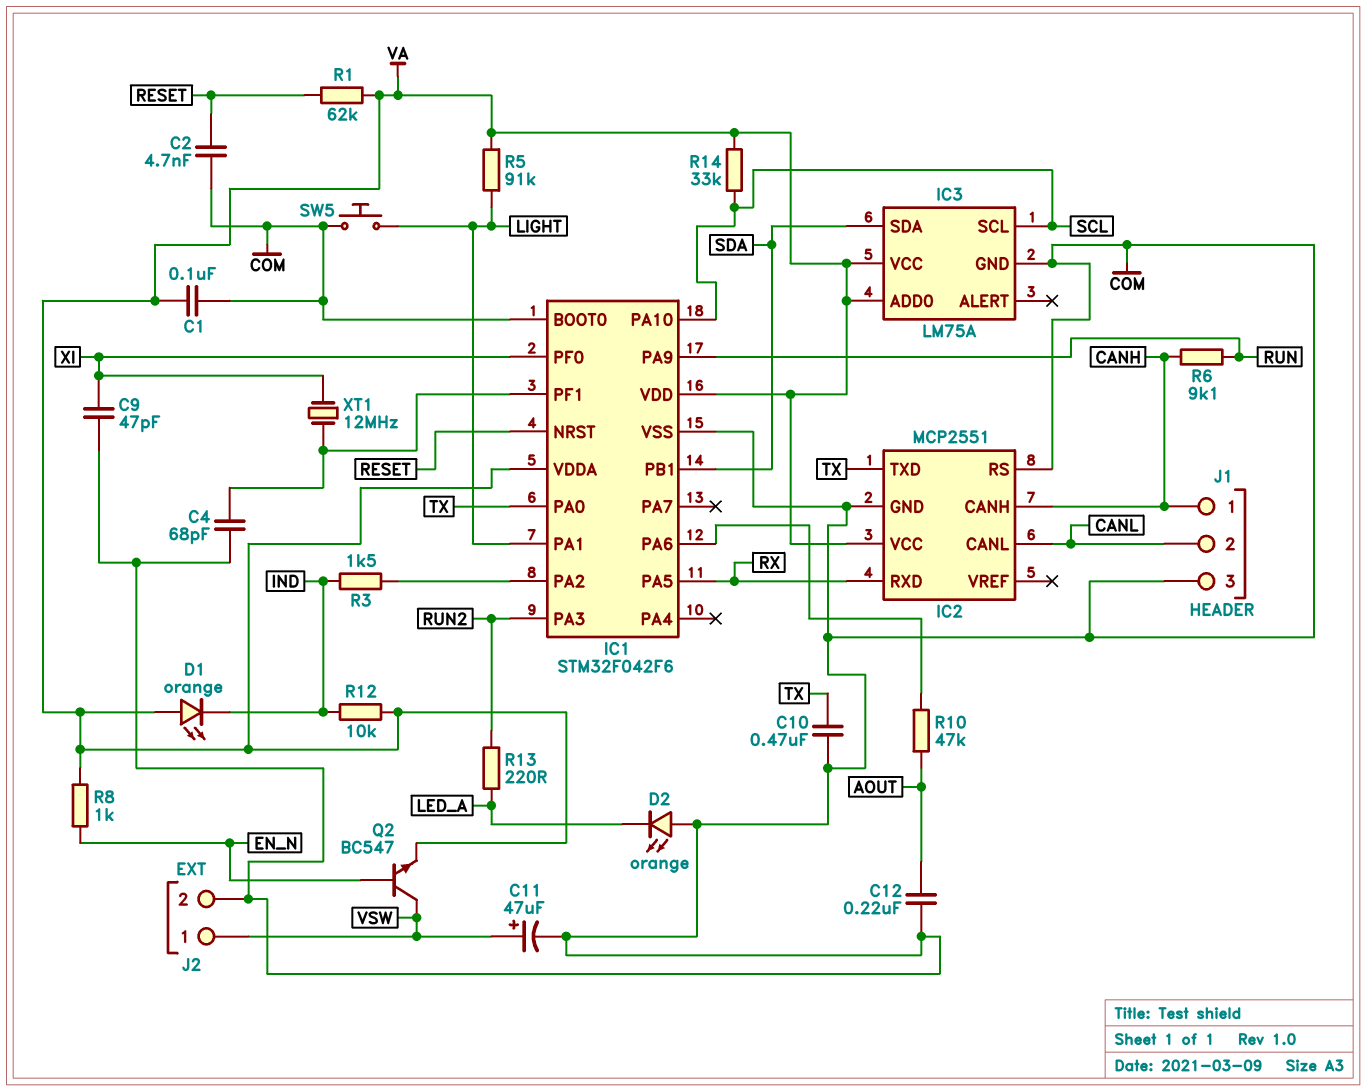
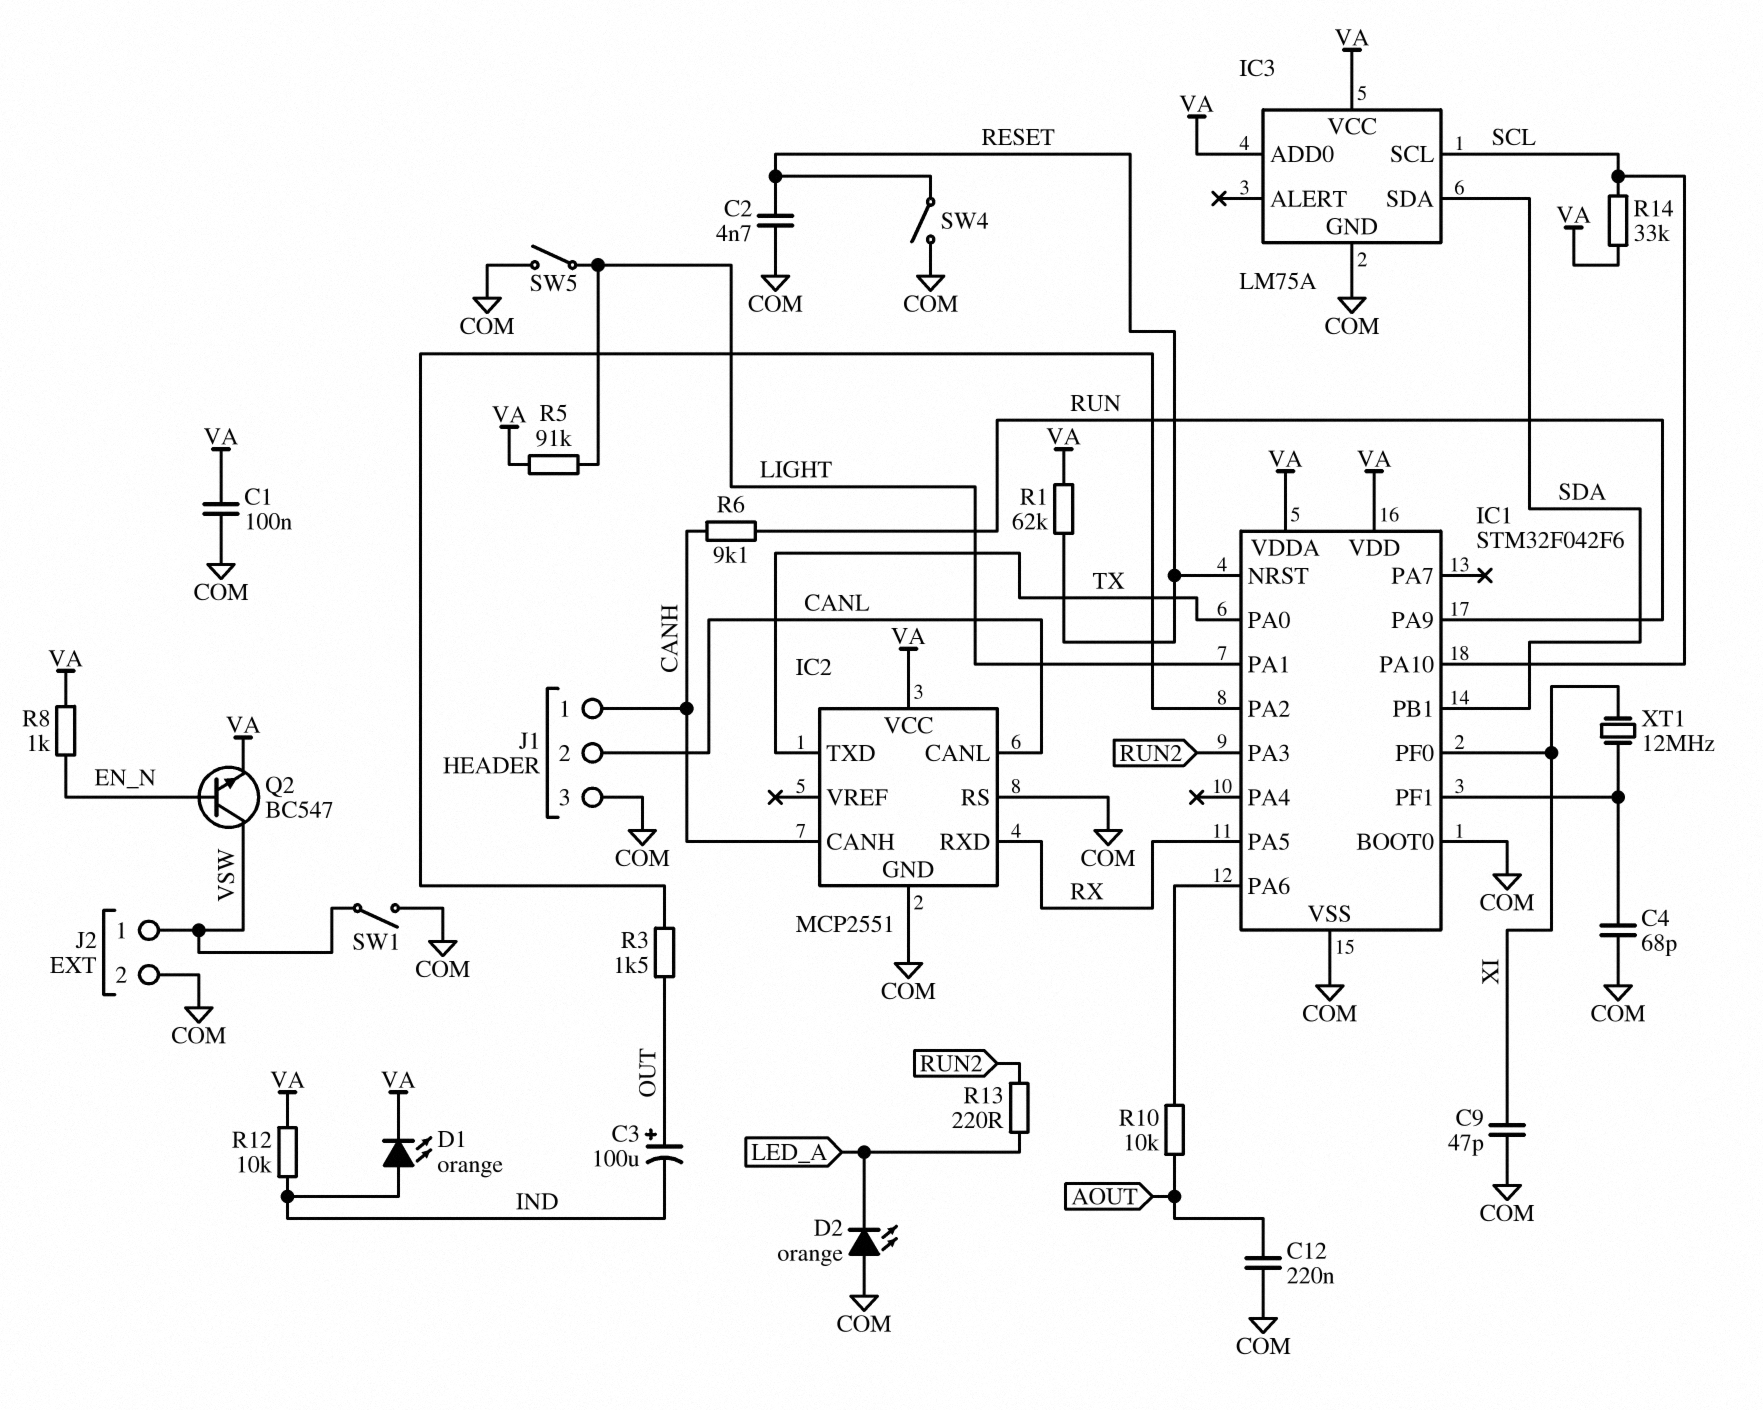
C3: none -> 100uF (plus OUT, minus IND)
C10: 470nF (COM, TX) -> none
C11: 47uF (plus VSW, minus COM) -> none
D1: LED orange (A VA, K IND) -> LED orange (A IND, K VA)
R3: 1.5k (IC1/PA2, IND) -> 1.5k (IC1/PA2, OUT)
R10: 47k (AOUT, IC1/PA6) -> 10k (AOUT, IC1/PA6)
SW1: none -> switch (COM, VSW)
SW4: none -> switch (COM, RESET)
SW5: button (COM, LIGHT) -> switch (COM, LIGHT)

